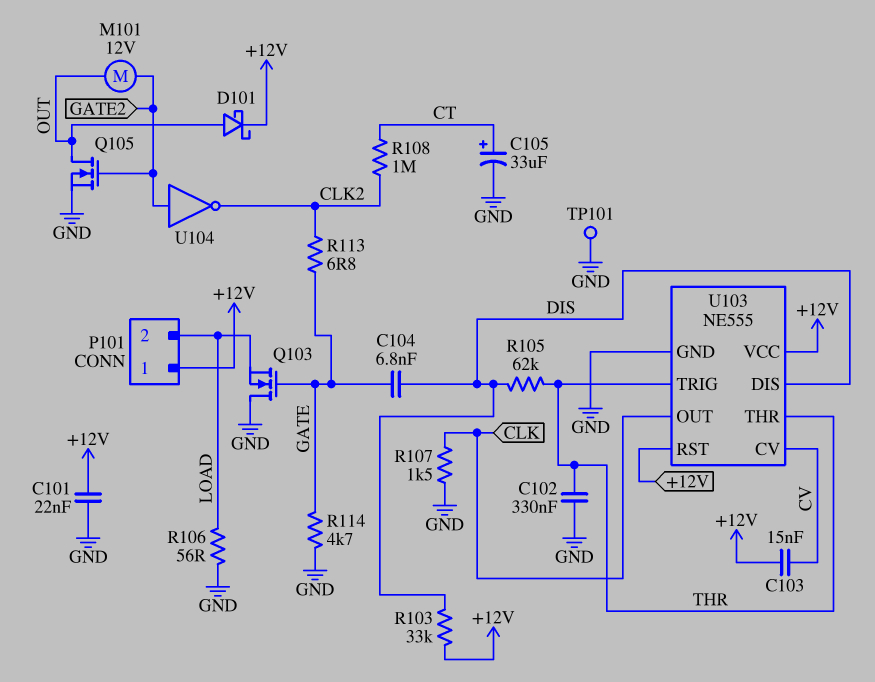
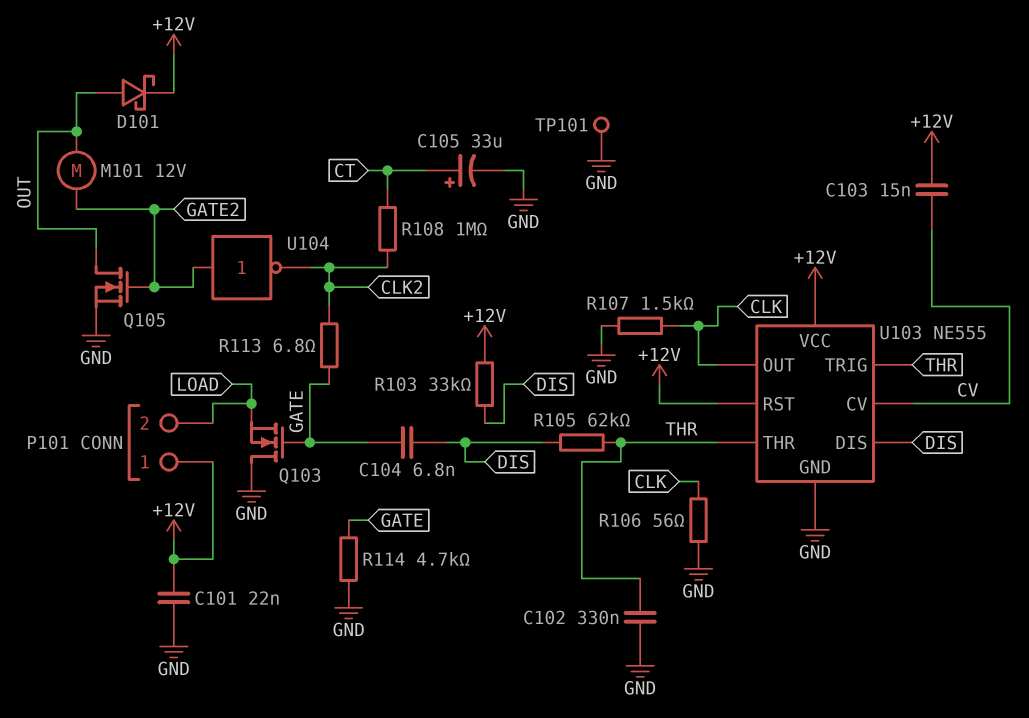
R106: 56 (GND, LOAD) -> 56 (CLK, GND)

